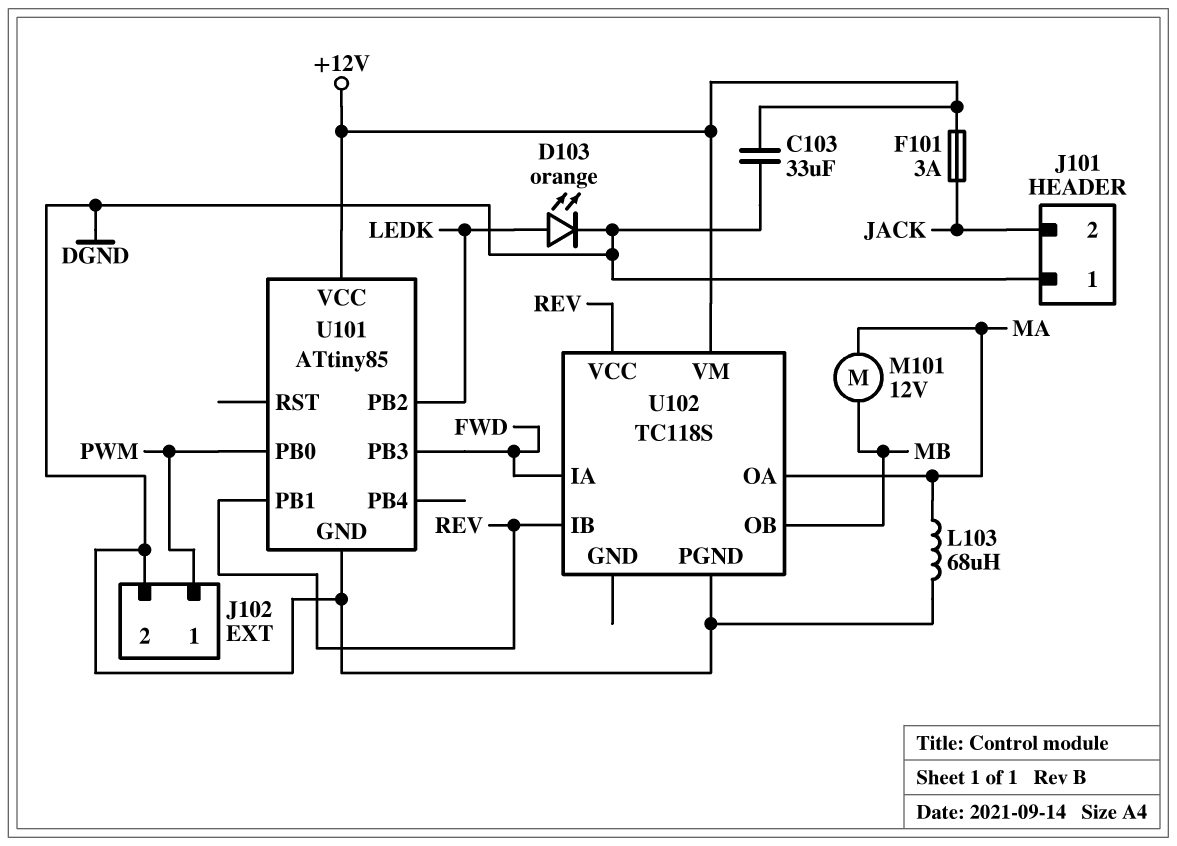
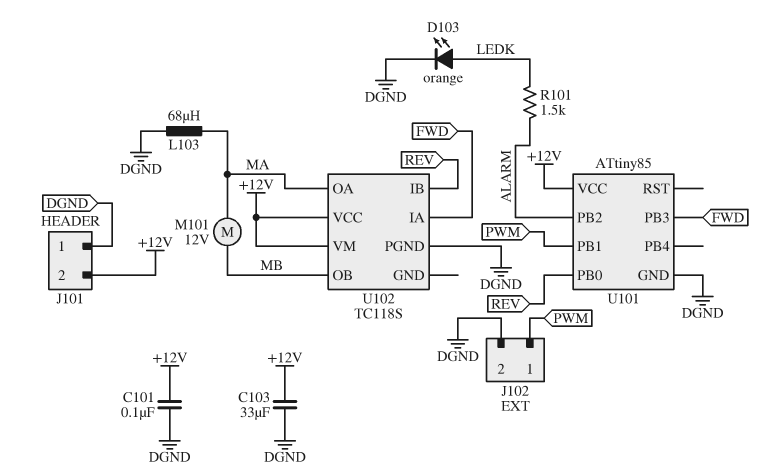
C101: none -> 100nF (+12V, DGND)
F101: 3A (+12V, JACK) -> none
J101 pin 2: JACK -> +12V
R101: none -> 1.5k (ALARM, LEDK)
U101 pin PB0: PWM -> REV
U101 pin PB1: REV -> PWM
U101 pin PB2: LEDK -> ALARM
U102 pin VCC: REV -> +12V

